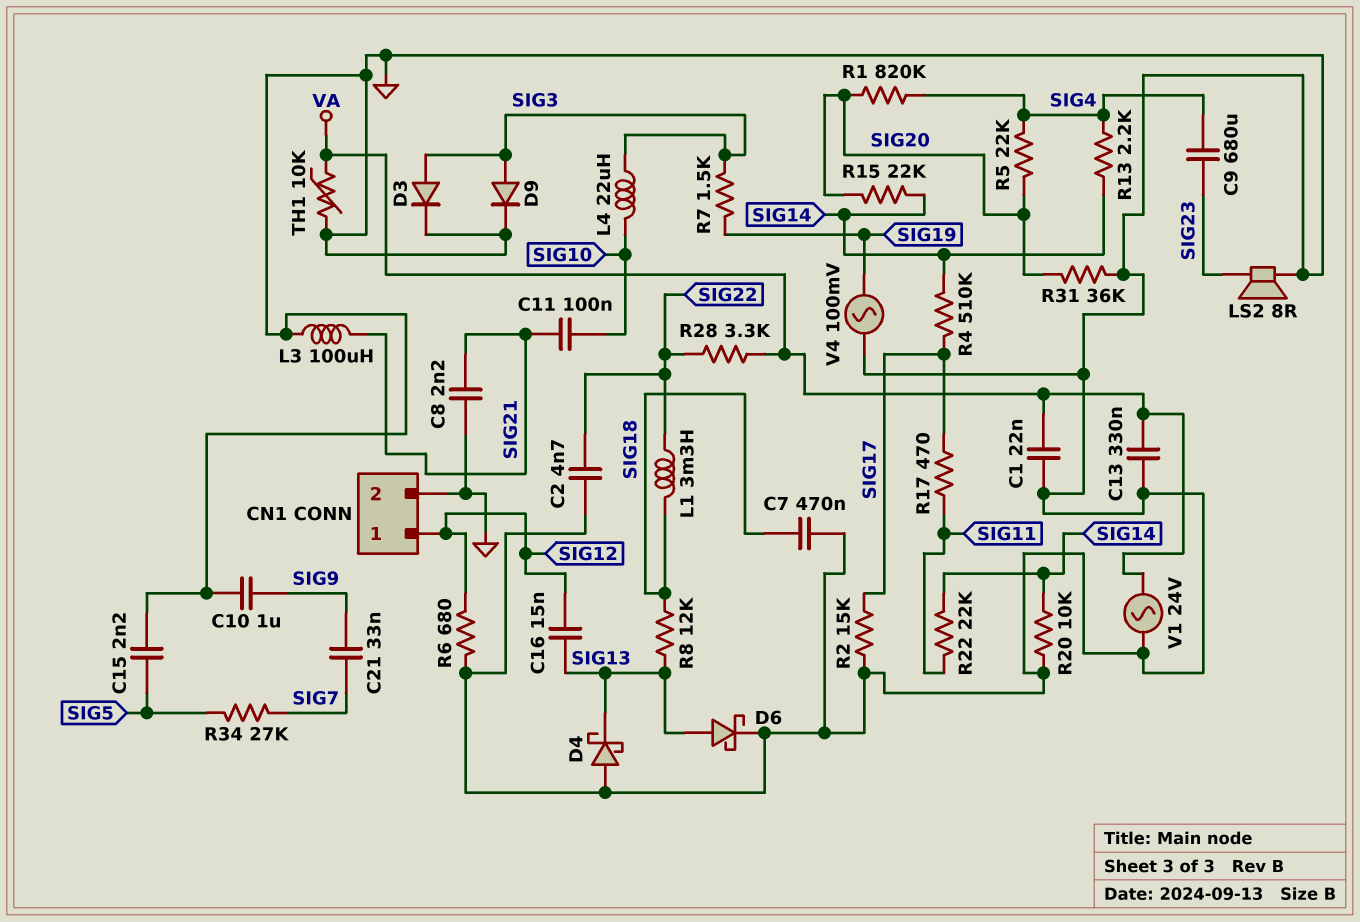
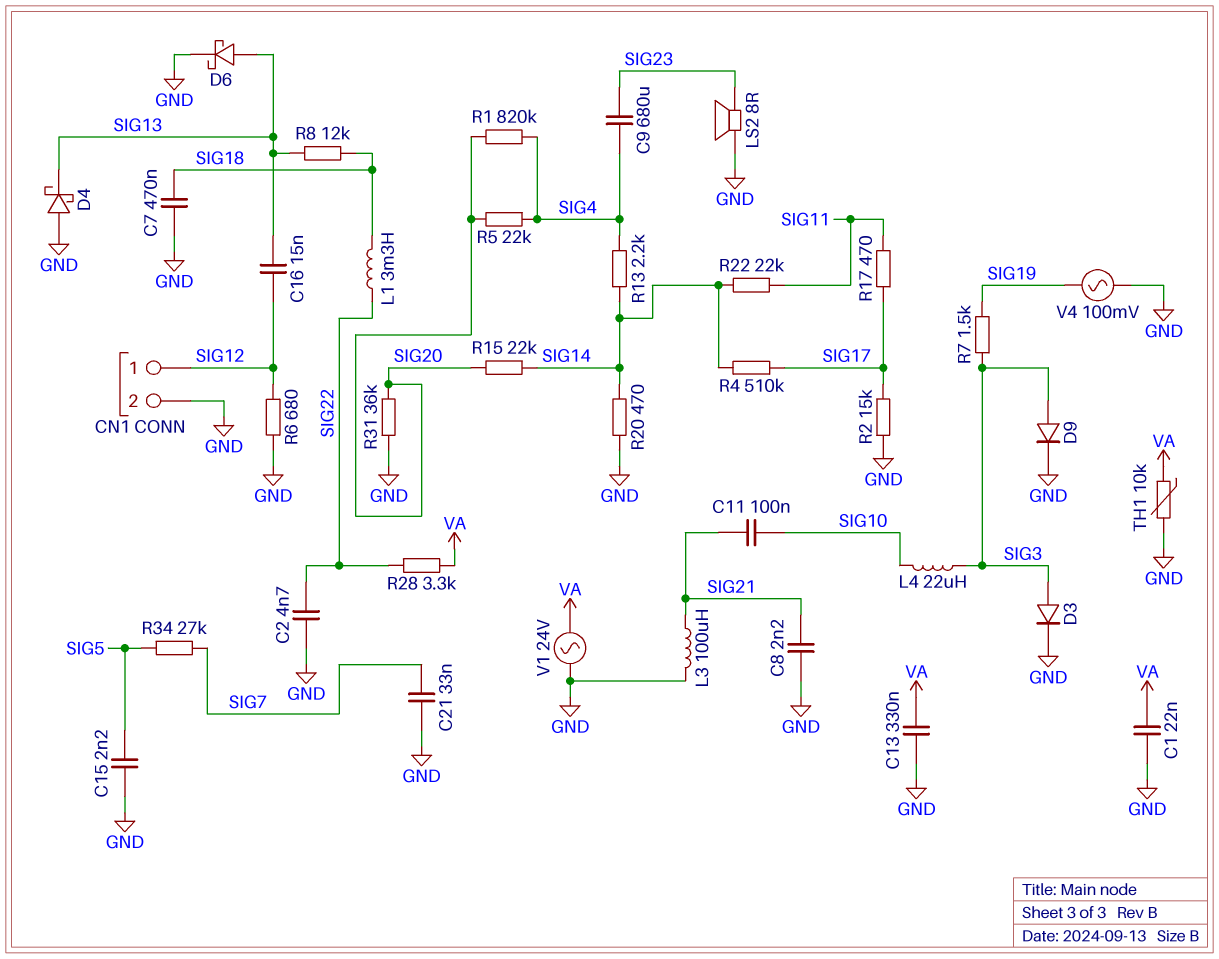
C10: 1uF (GND, SIG9) -> none
C21: 33nF (SIG7, SIG9) -> 33nF (GND, SIG7)
R20: 10k (GND, SIG14) -> 470 (GND, SIG14)

